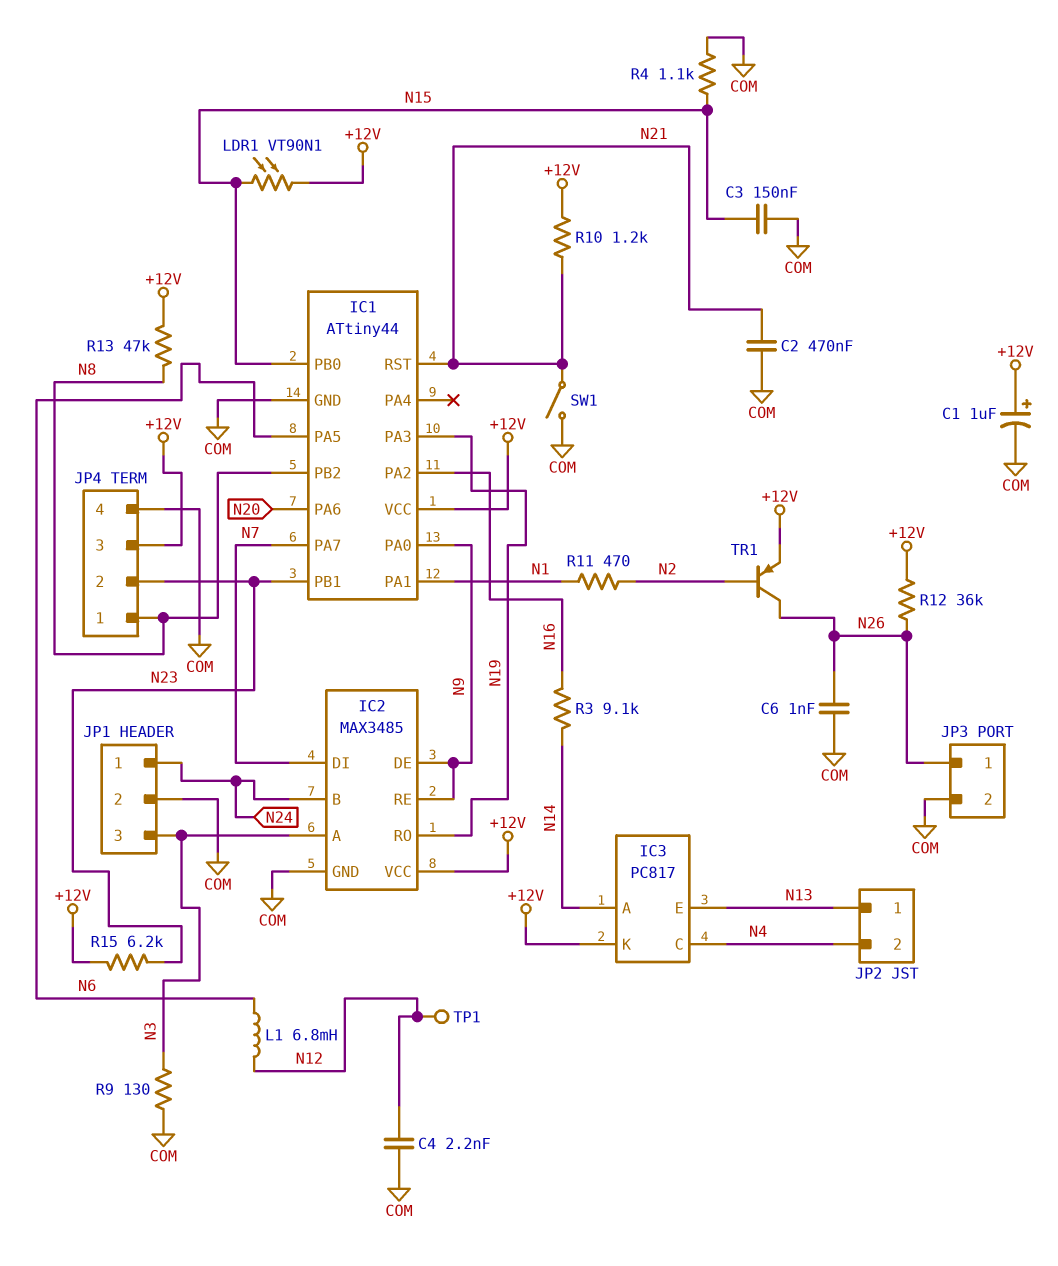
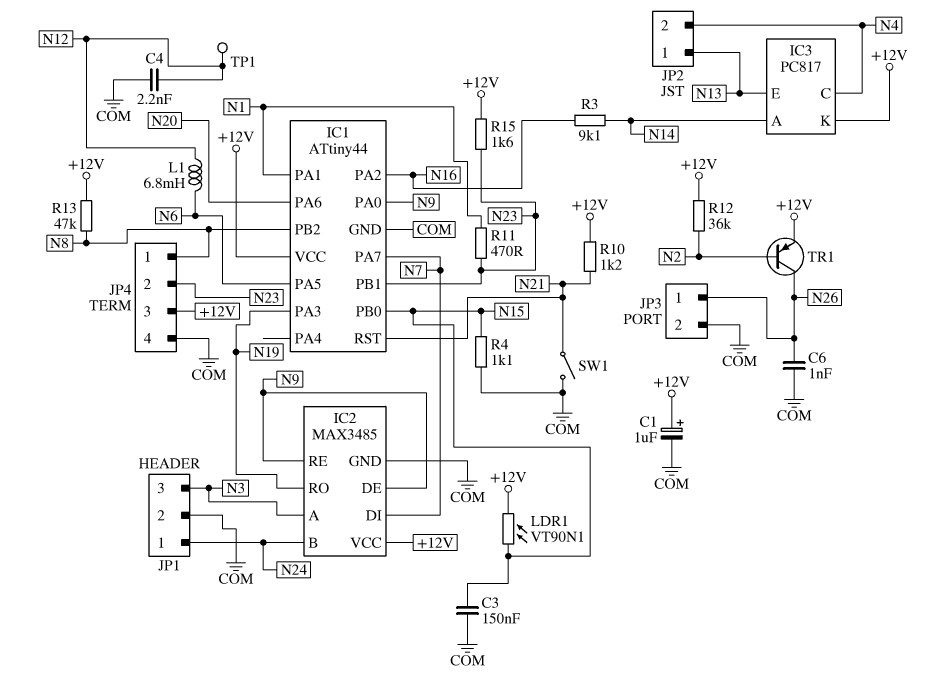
C2: 470nF (COM, N21) -> none
R9: 130 (COM, N3) -> none
R11: 470 (N1, N2) -> 470 (N1, N23)
R12: 36k (+12V, N26) -> 36k (+12V, N2)
R15: 6.2k (+12V, N23) -> 1.6k (+12V, N23)

